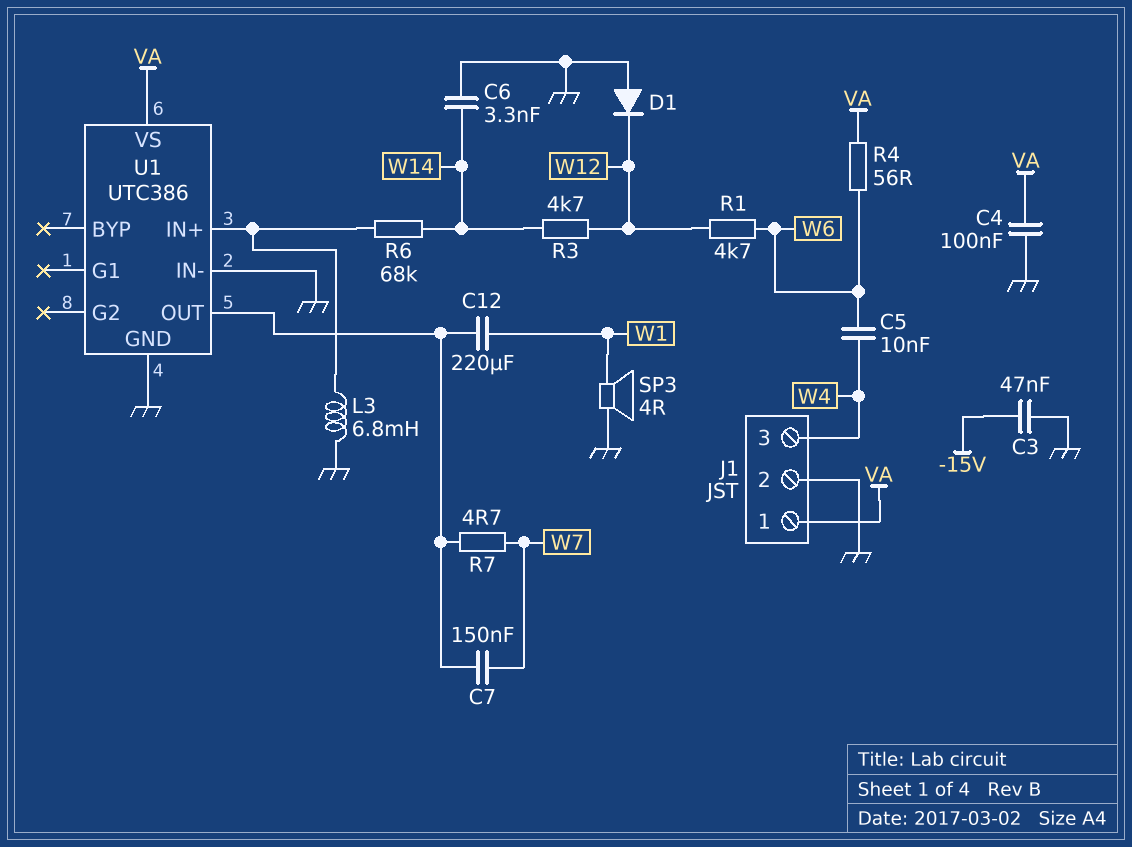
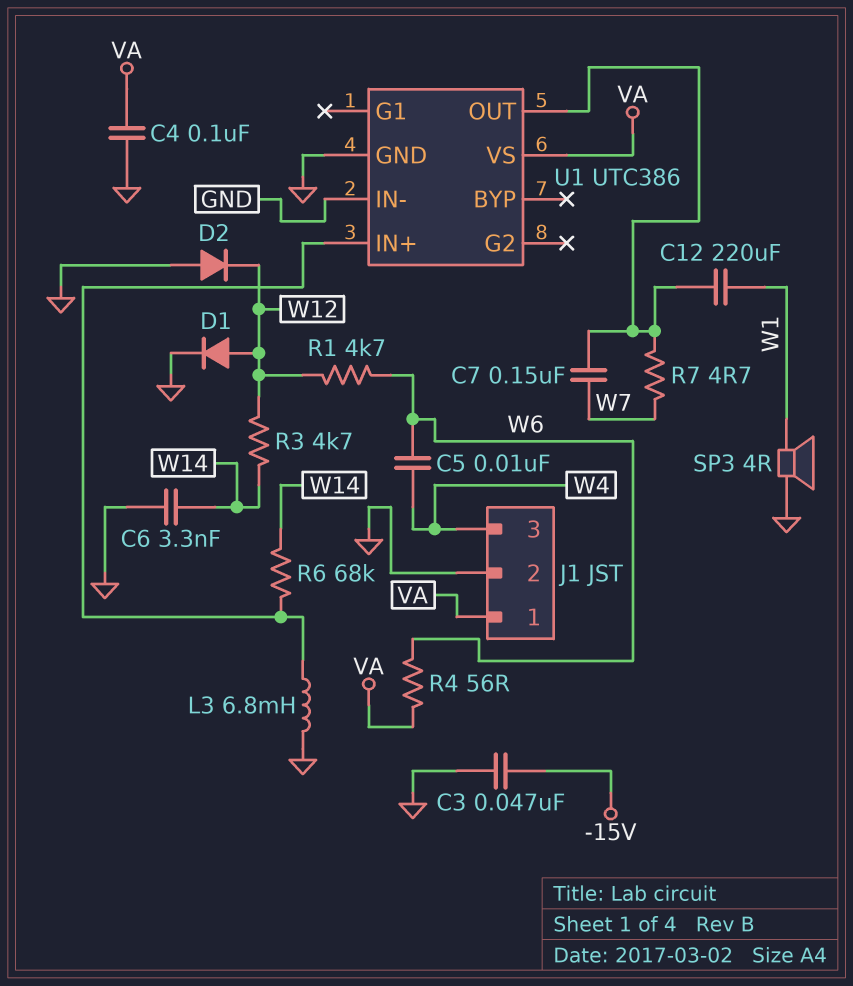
D1: diode (A GND, K W12) -> diode (A W12, K GND)
D2: none -> diode (A GND, K W12)

